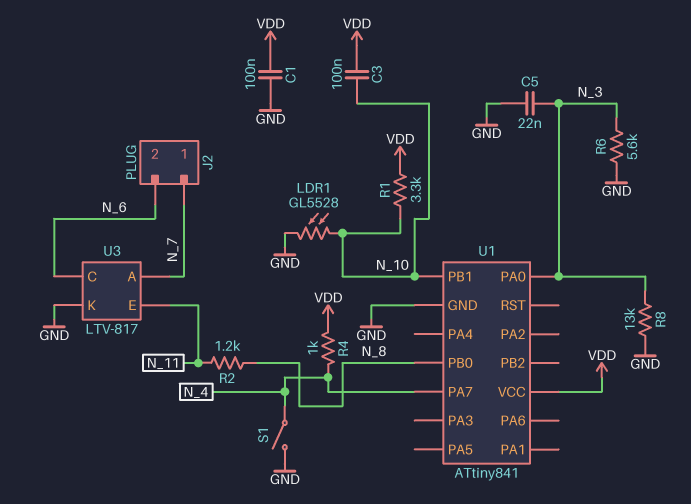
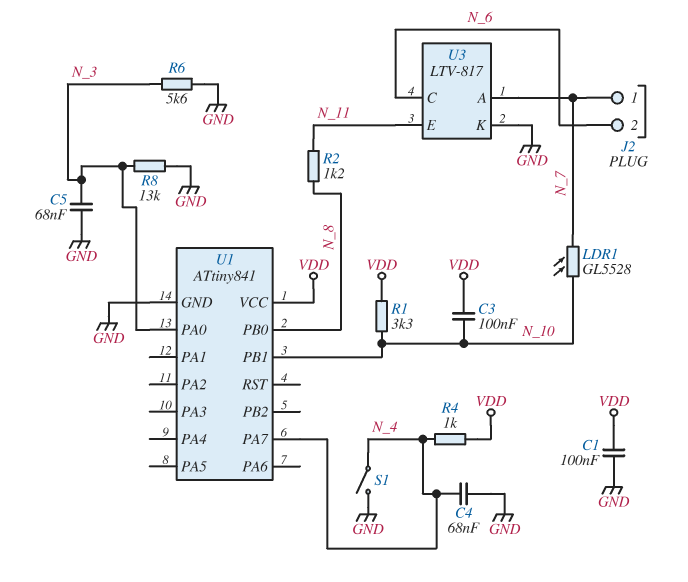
C4: none -> 68nF (GND, N_4)
C5: 22nF (GND, N_3) -> 68nF (GND, N_3)
LDR1: GL5528 (GND, N_10) -> GL5528 (N_7, N_10)

